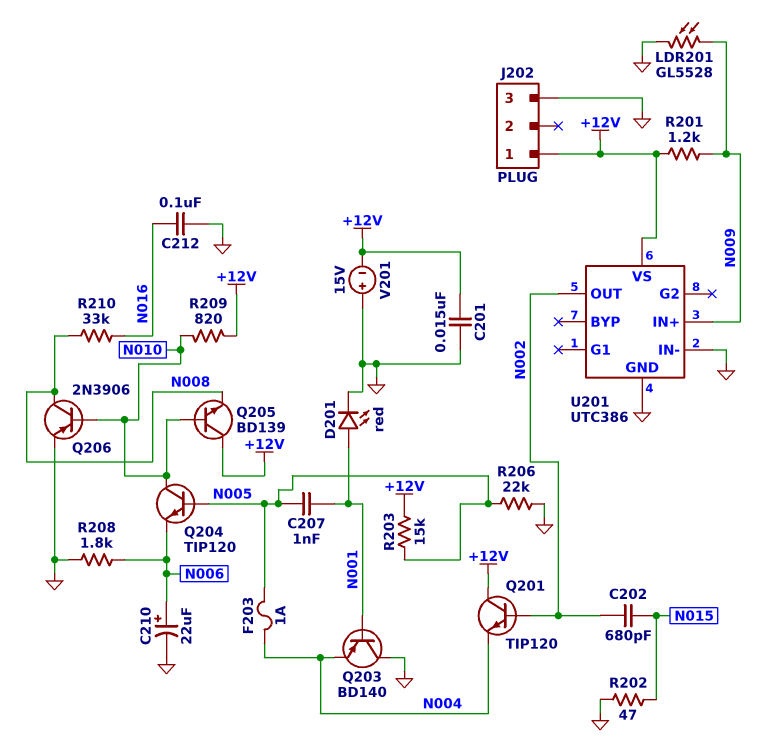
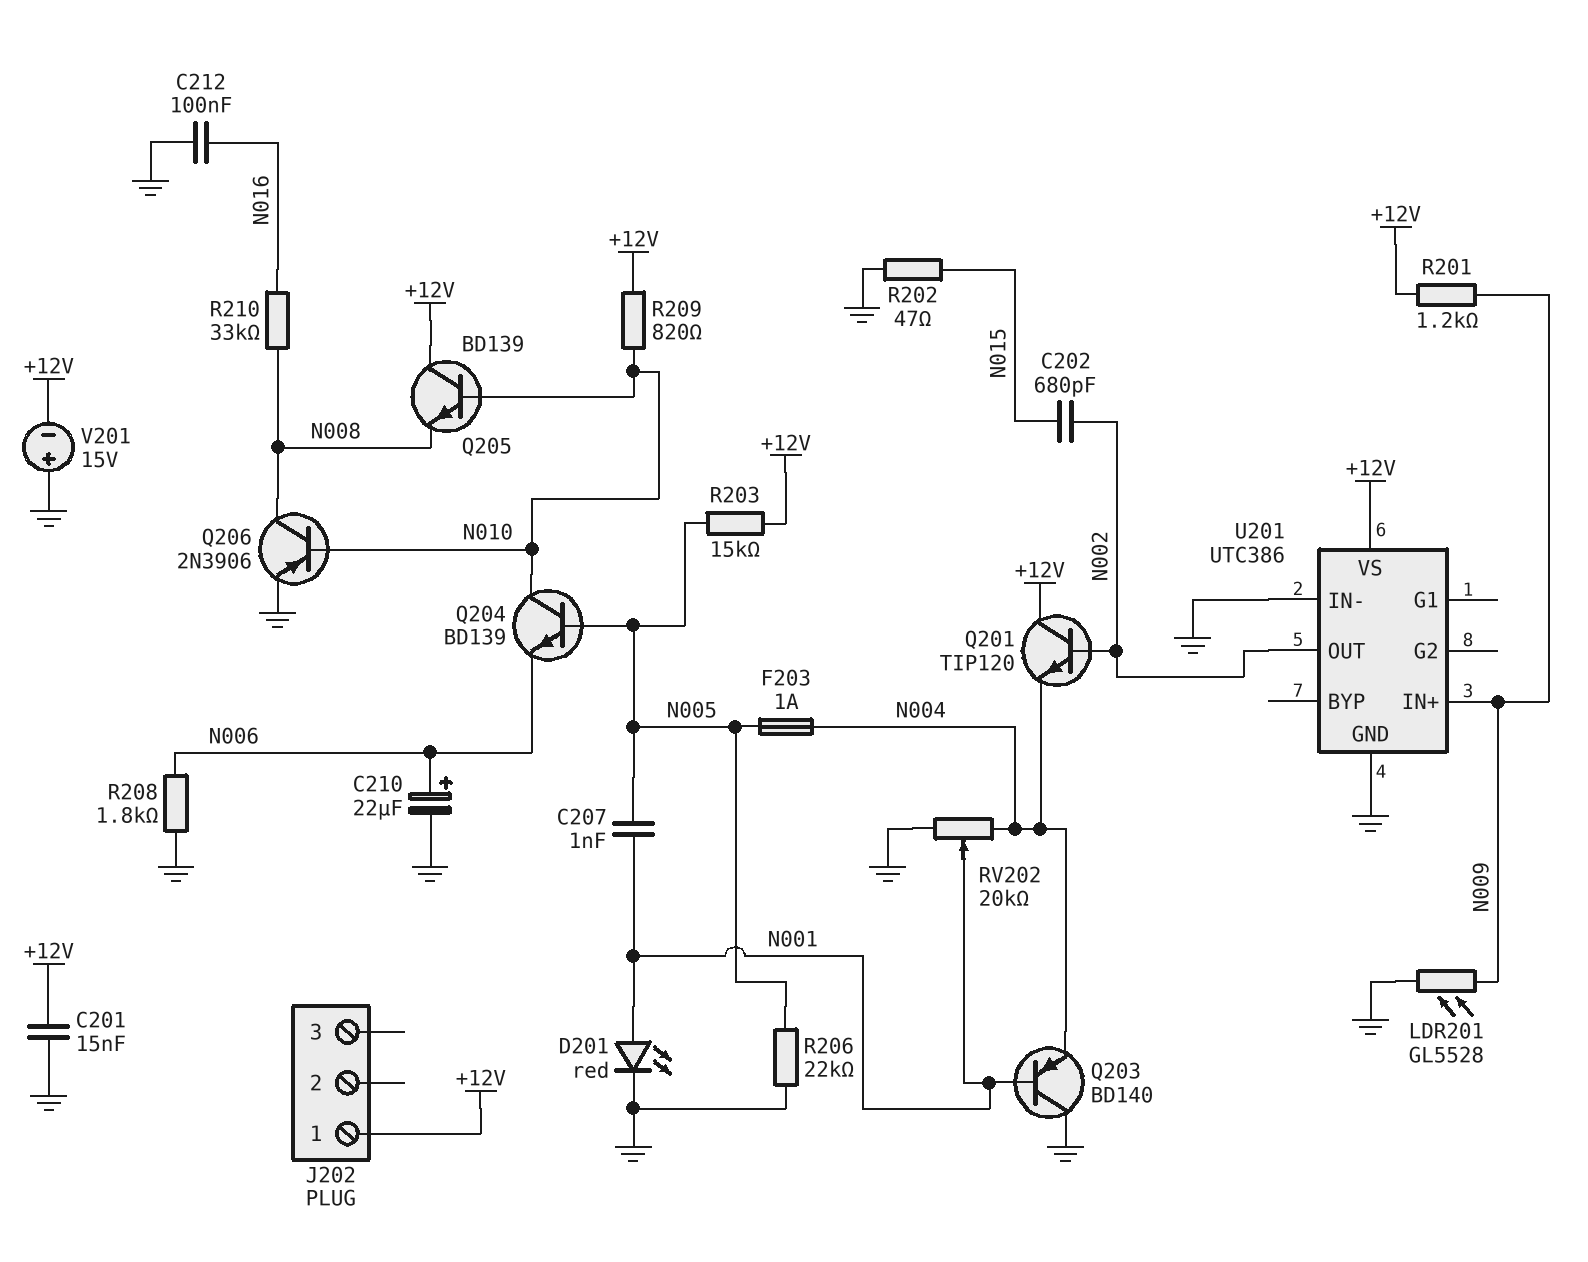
J202 pin 3: GND -> none
Q204: NPN TIP120 (B N005, C N010, E N006) -> NPN BD139 (B N005, C N010, E N006)
RV202: none -> 20k (GND, N004, wiper N001)

